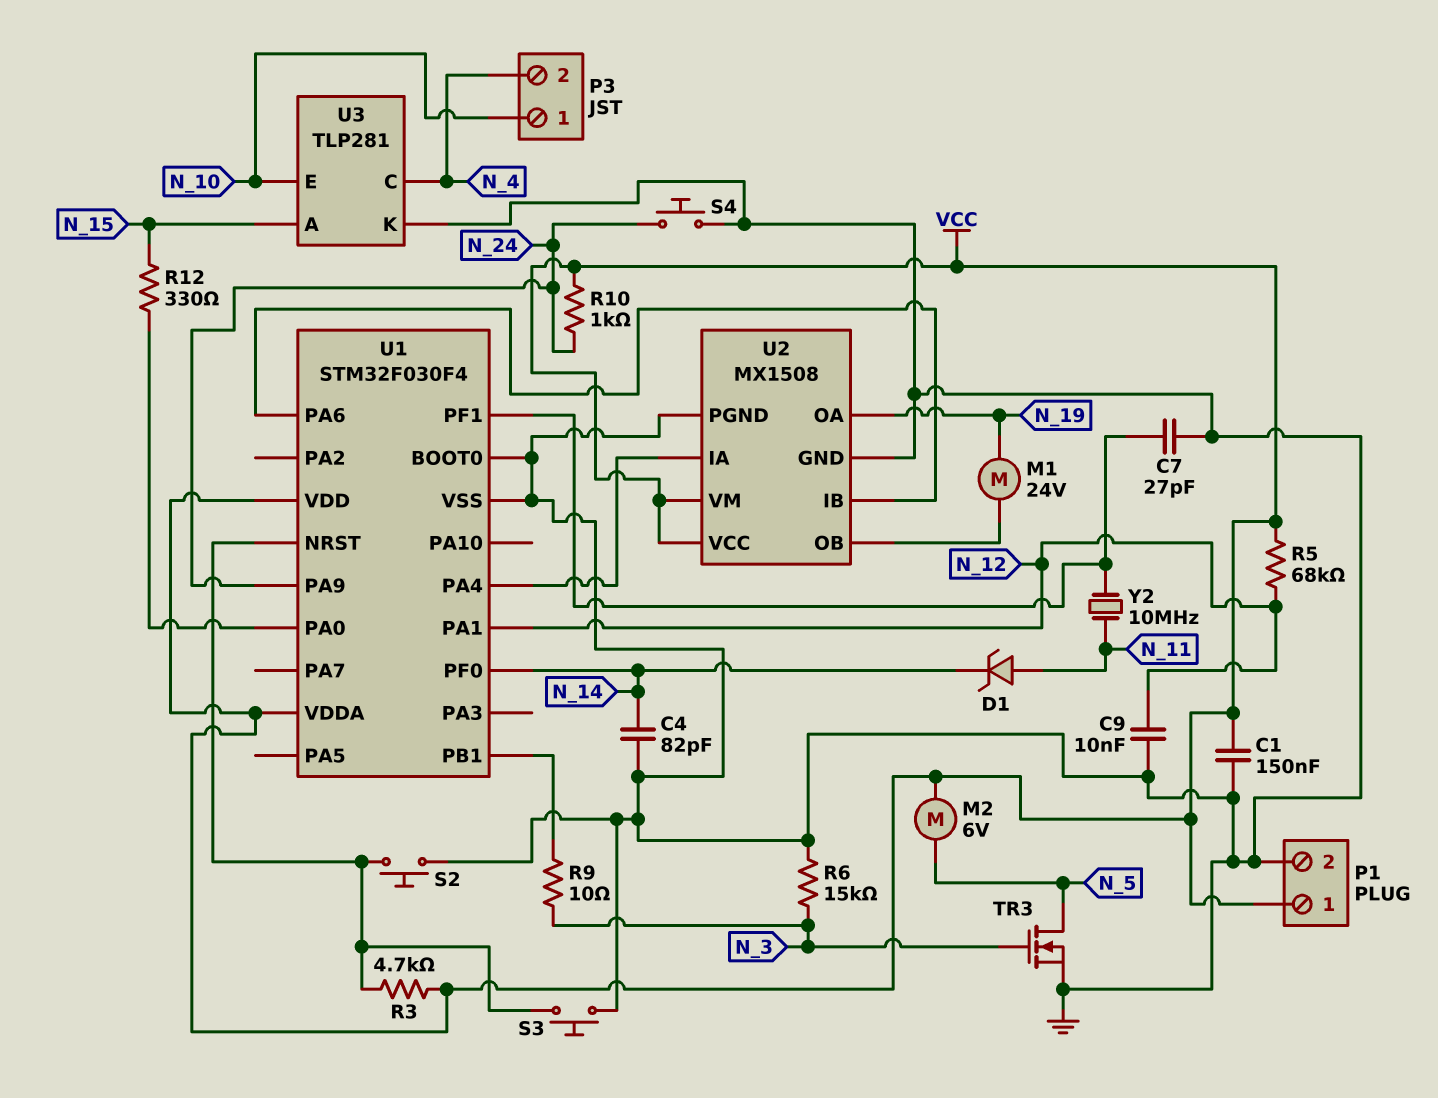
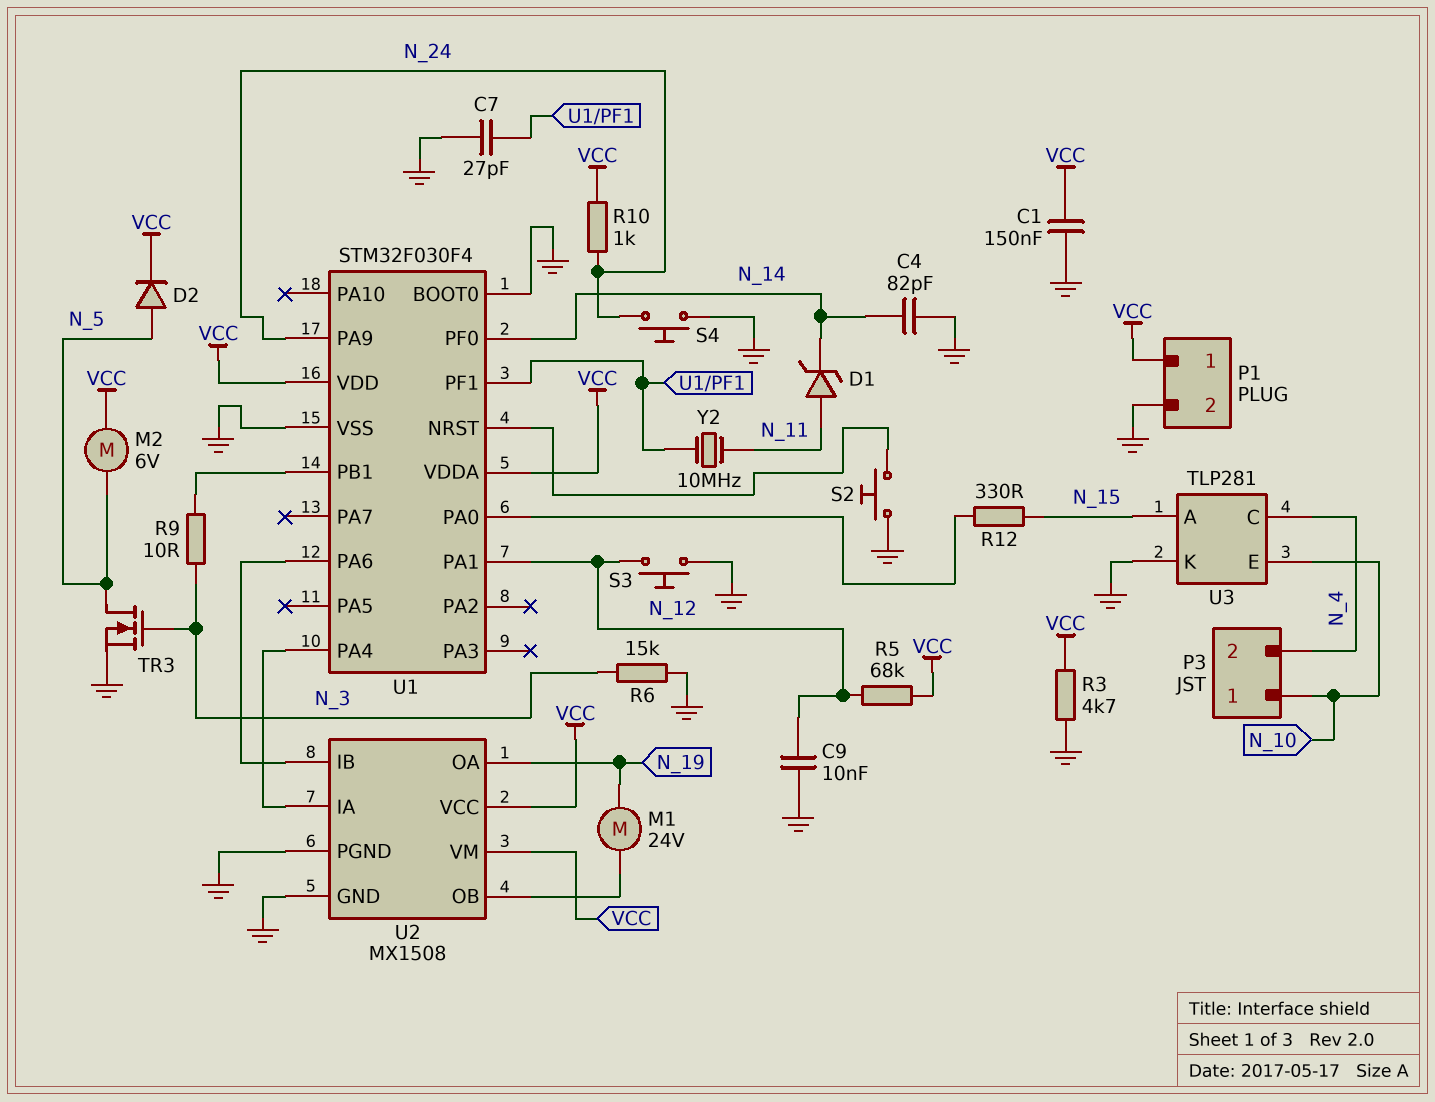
D2: none -> diode (A N_5, K VCC)
R3: 4.7k (U1/NRST, VCC) -> 4.7k (GND, VCC)
S3: button (GND, U1/NRST) -> button (GND, N_12)

